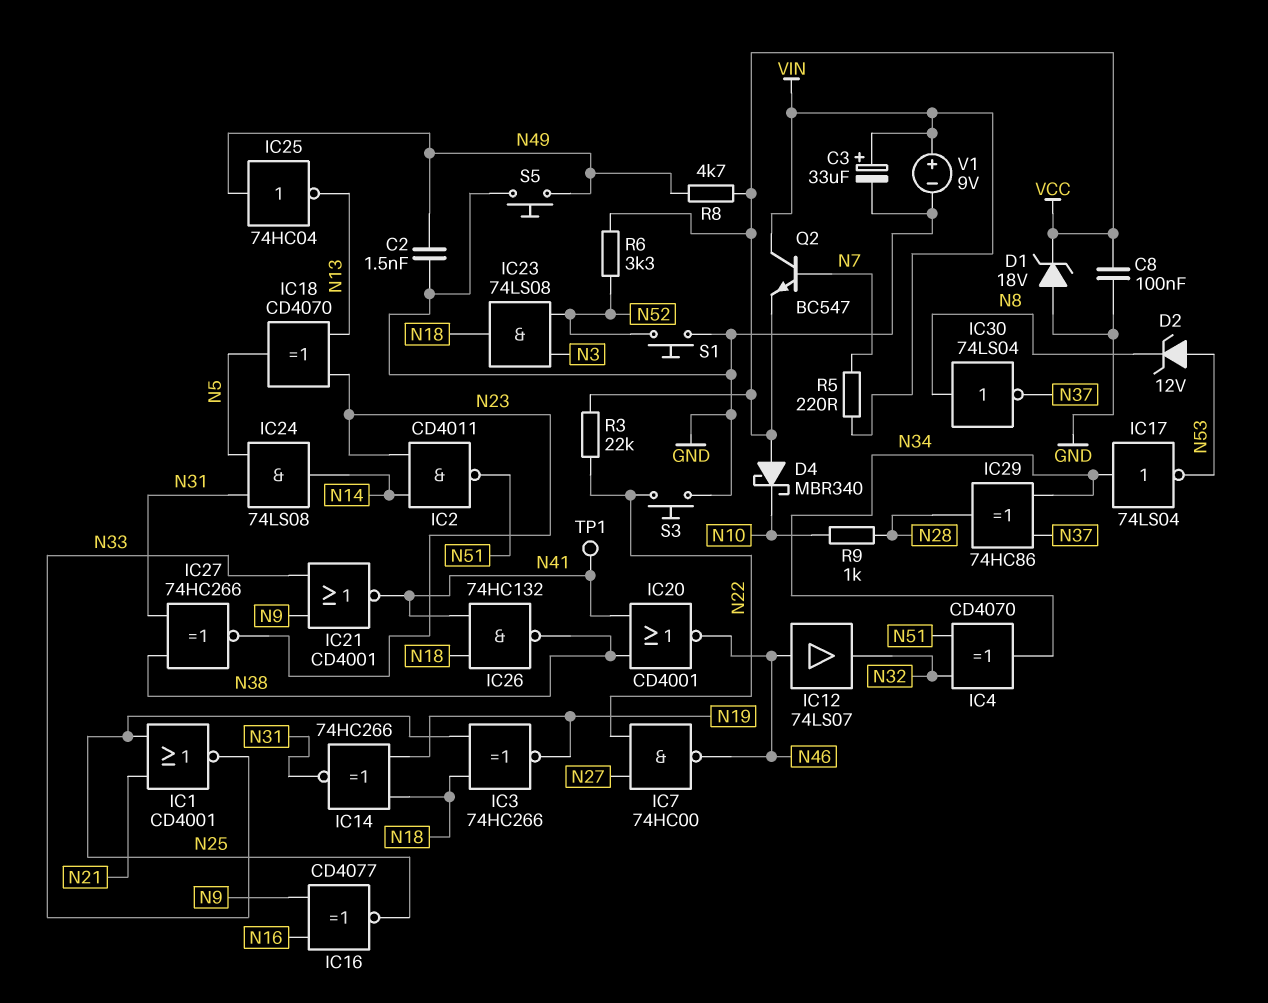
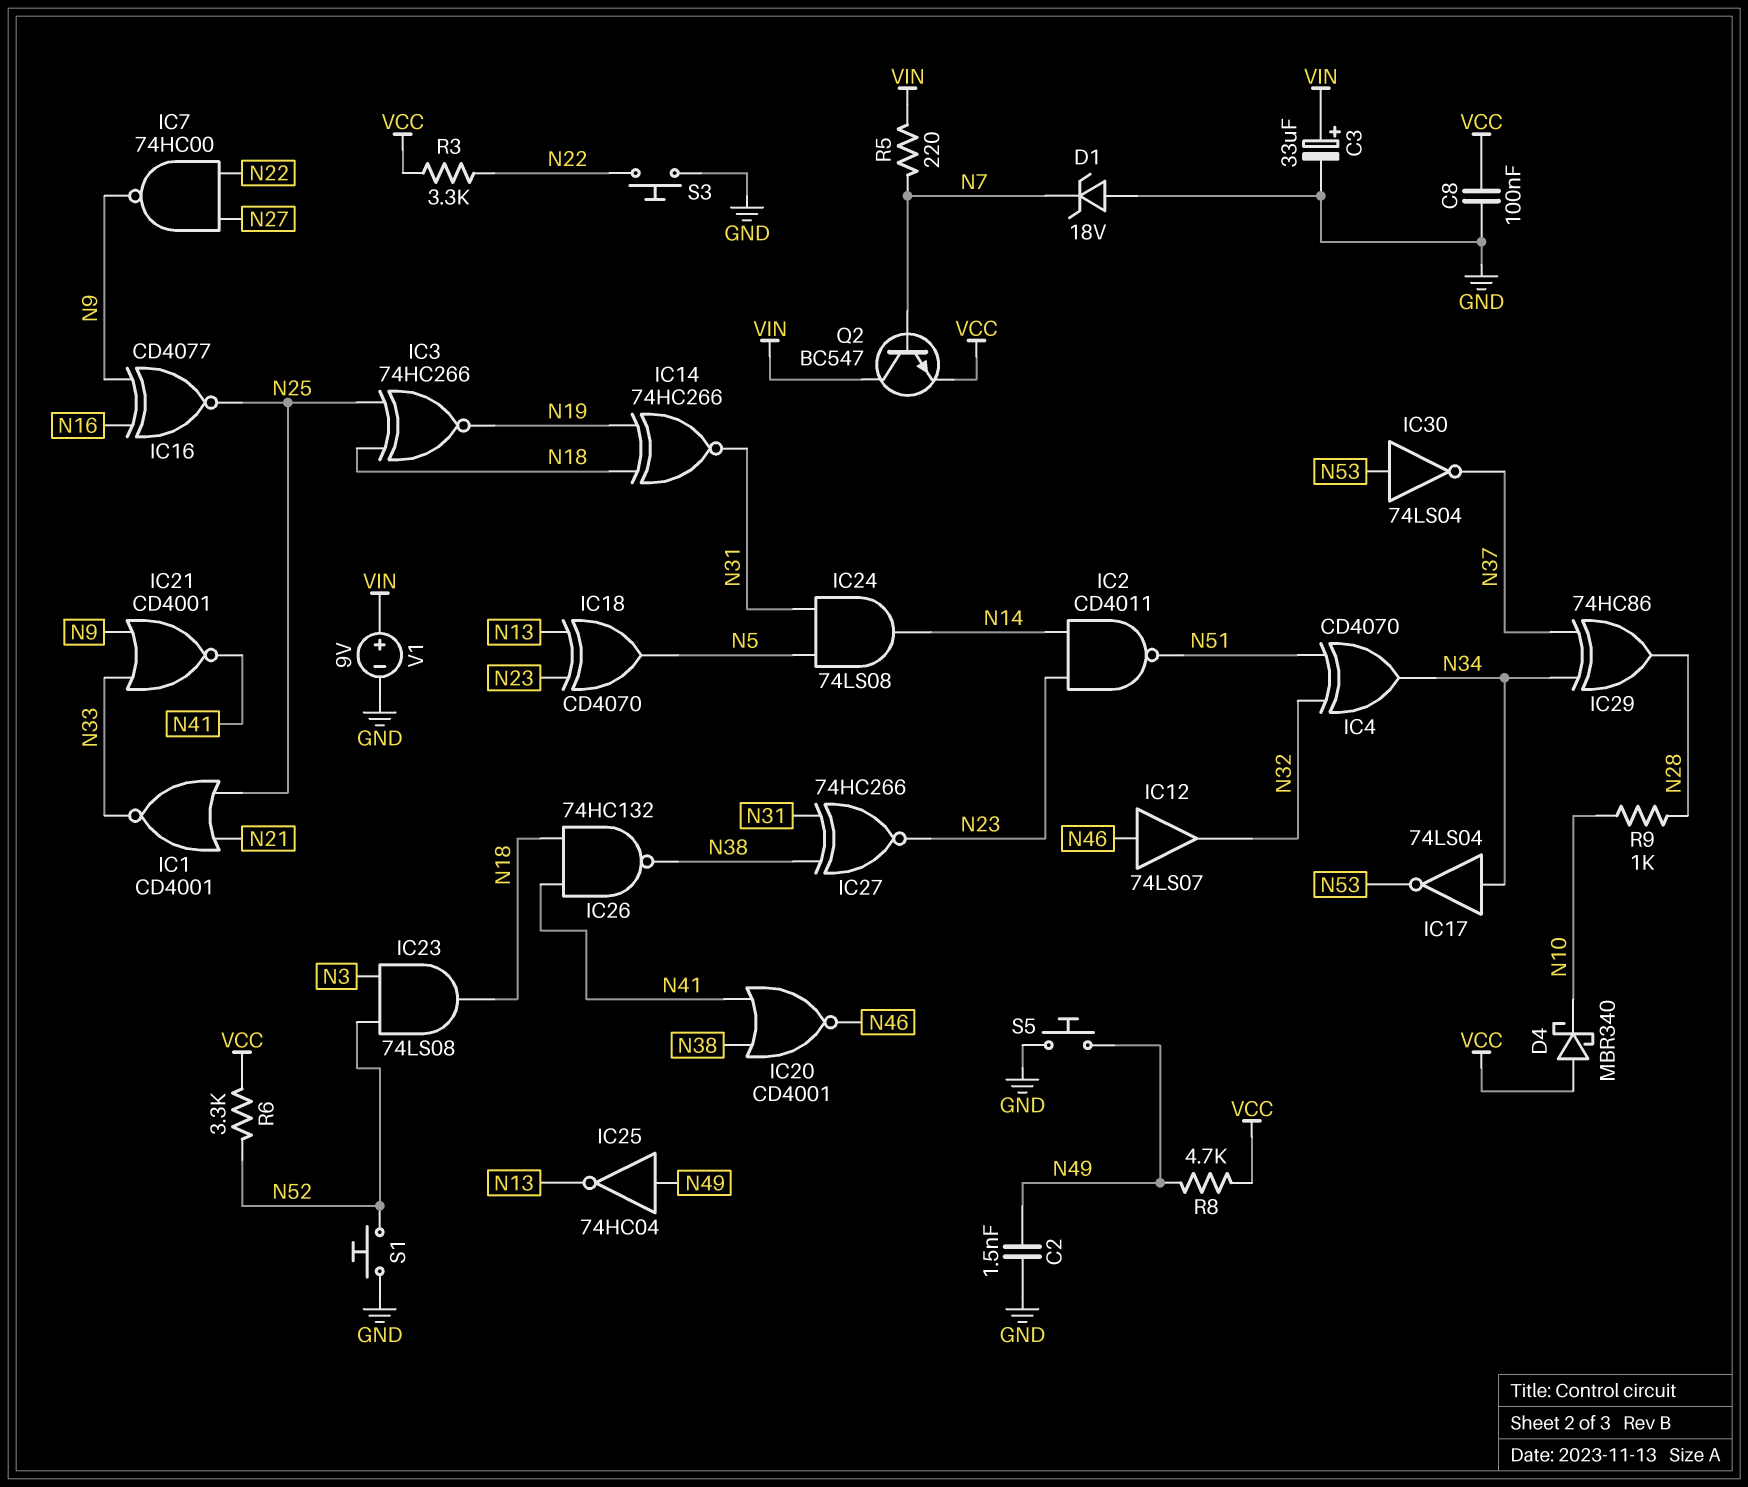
D1: zener 18V (A GND, K VCC) -> zener 18V (A GND, K N7)
D2: zener 12V (A N53, K N8) -> none
IC7: NAND 74HC00 (in N22, in N27, out N46) -> NAND 74HC00 (in N22, in N27, out N9)
IC30: NOT 74LS04 (in N8, out N37) -> NOT 74LS04 (in N53, out N37)
R3: 22k (N22, VCC) -> 3.3k (N22, VCC)
TP1: test point (N41) -> none

